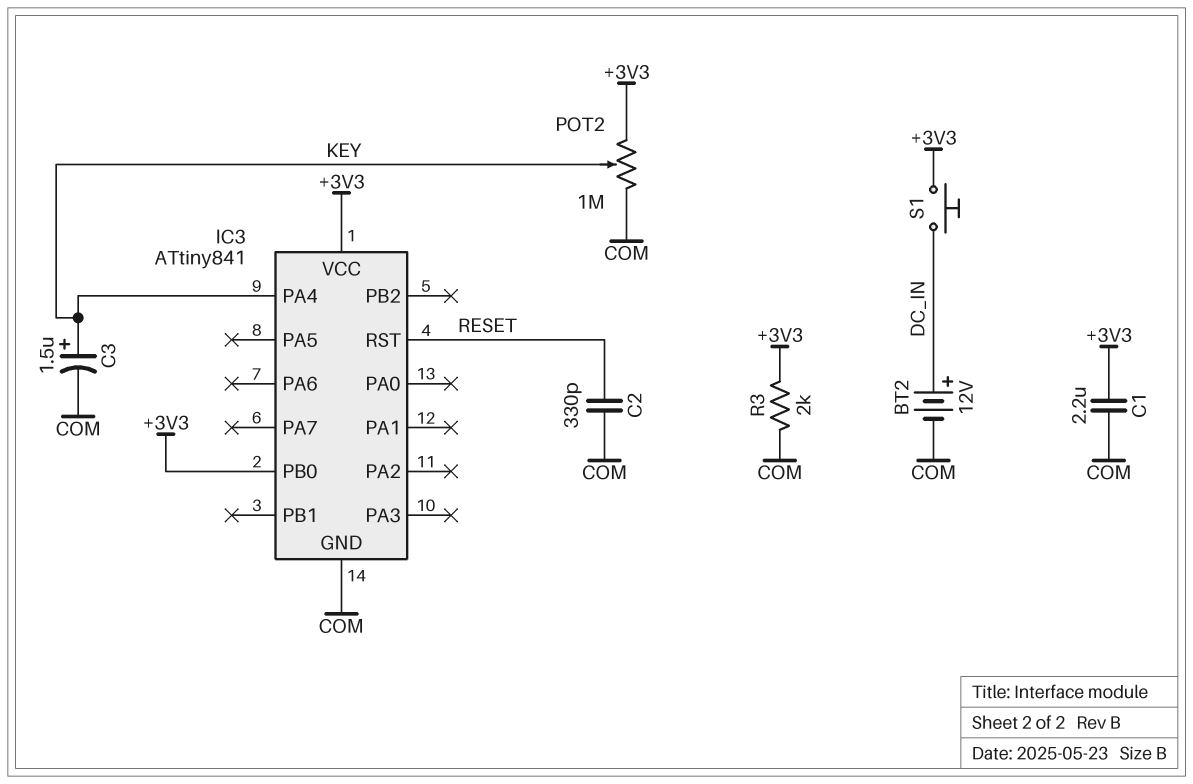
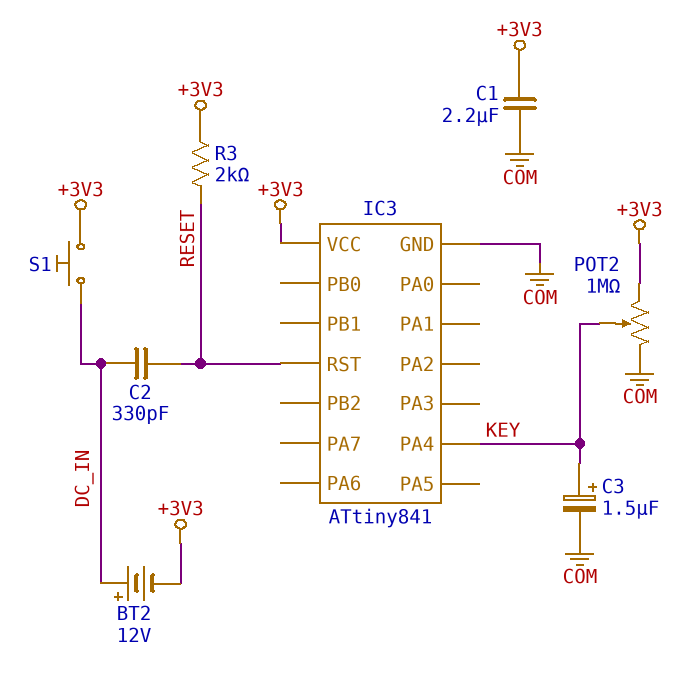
BT2: 12V (plus DC_IN, minus COM) -> 12V (plus DC_IN, minus +3V3)
C2: 330pF (COM, RESET) -> 330pF (DC_IN, RESET)
IC3 pin PB0: +3V3 -> none
R3: 2k (+3V3, COM) -> 2k (+3V3, RESET)

